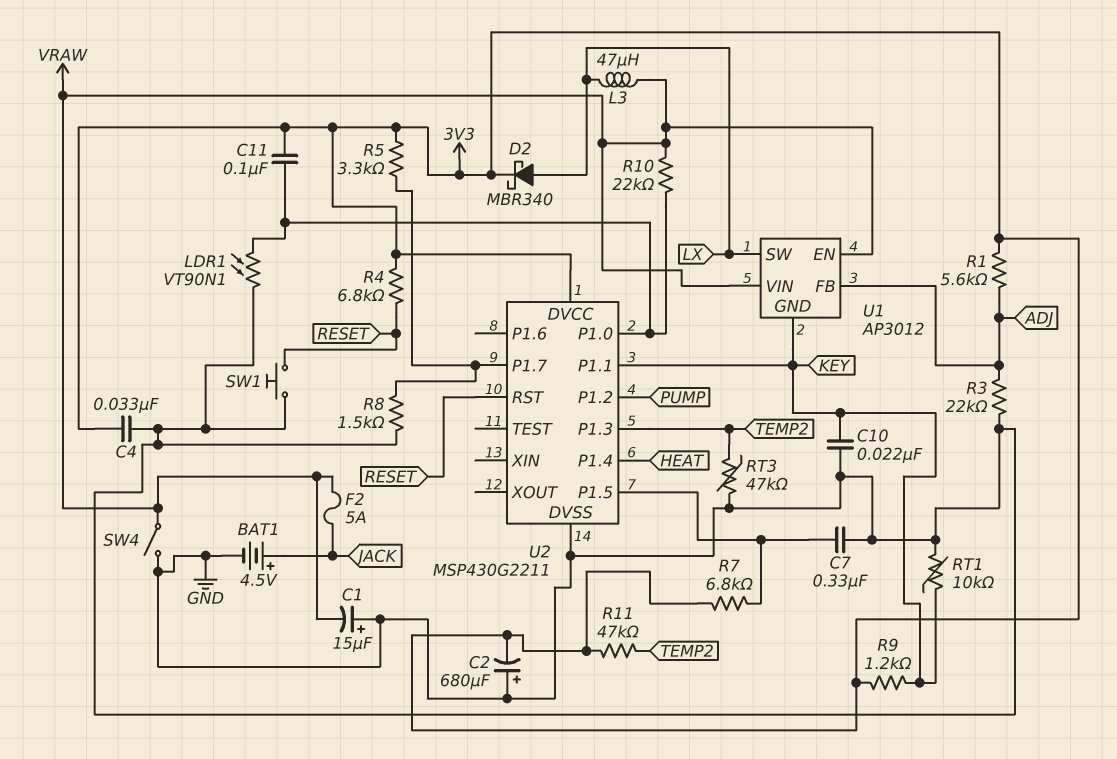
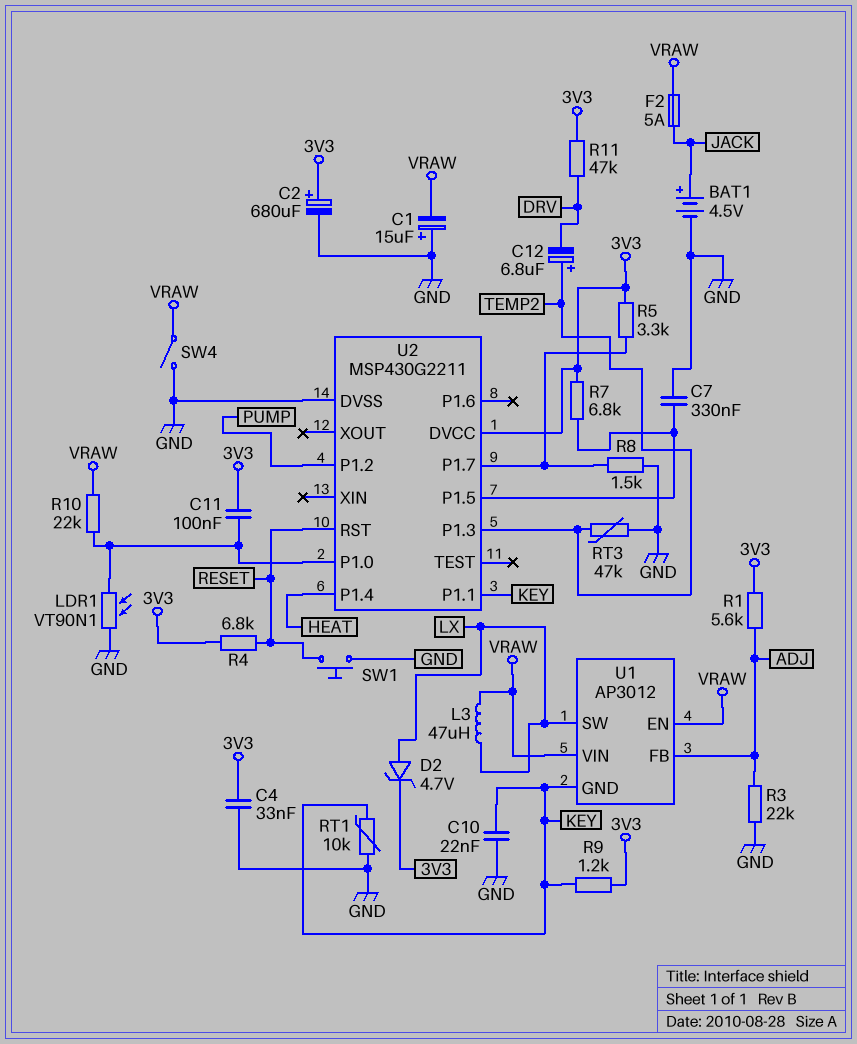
C2: 680uF (plus GND, minus 3V3) -> 680uF (plus 3V3, minus GND)
C12: none -> 6.8uF (plus TEMP2, minus DRV)
D2: schottky MBR340 (A LX, K 3V3) -> zener 4.7V (A LX, K 3V3)
R11: 47k (3V3, TEMP2) -> 47k (3V3, DRV)

